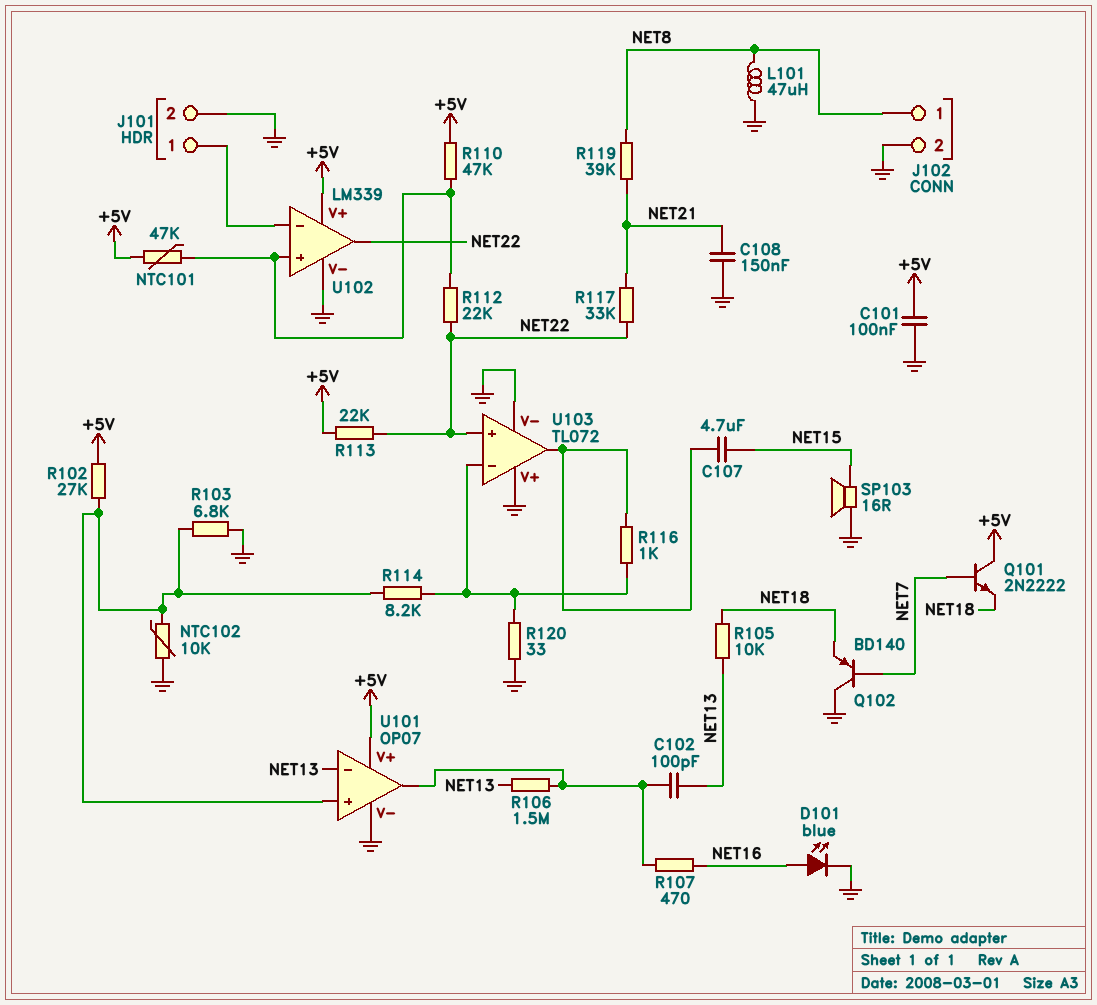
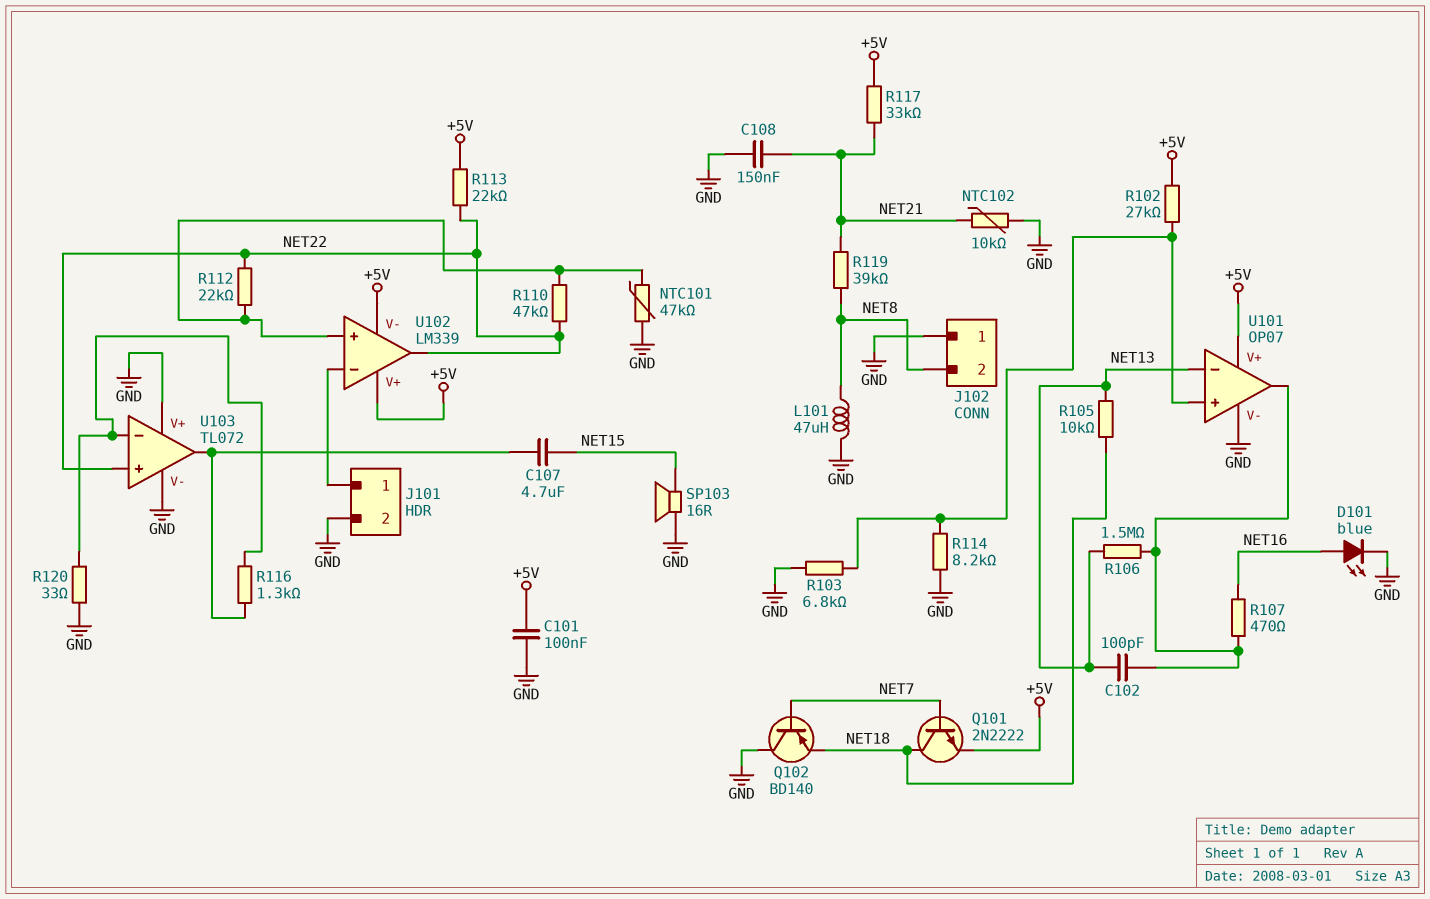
J102 pin 1: NET8 -> GND
J102 pin 2: GND -> NET8
NTC101: 47k (+5V, U102/in+) -> 47k (GND, U102/in+)
NTC102: 10k (GND, U101/in+) -> 10k (GND, NET21)
Q101: NPN 2N2222 (B NET7, C +5V, E NET18) -> NPN 2N2222 (B NET7, C NET18, E +5V)
R110: 47k (+5V, U102/in+) -> 47k (NET22, U102/in+)
R114: 8.2k (U101/in+, U103/in-) -> 8.2k (GND, U101/in+)
R116: 1k (U103/in-, U103/out) -> 1.3k (U103/in-, U103/out)
R117: 33k (NET21, NET22) -> 33k (+5V, NET21)
U102 pin V-: GND -> +5V

